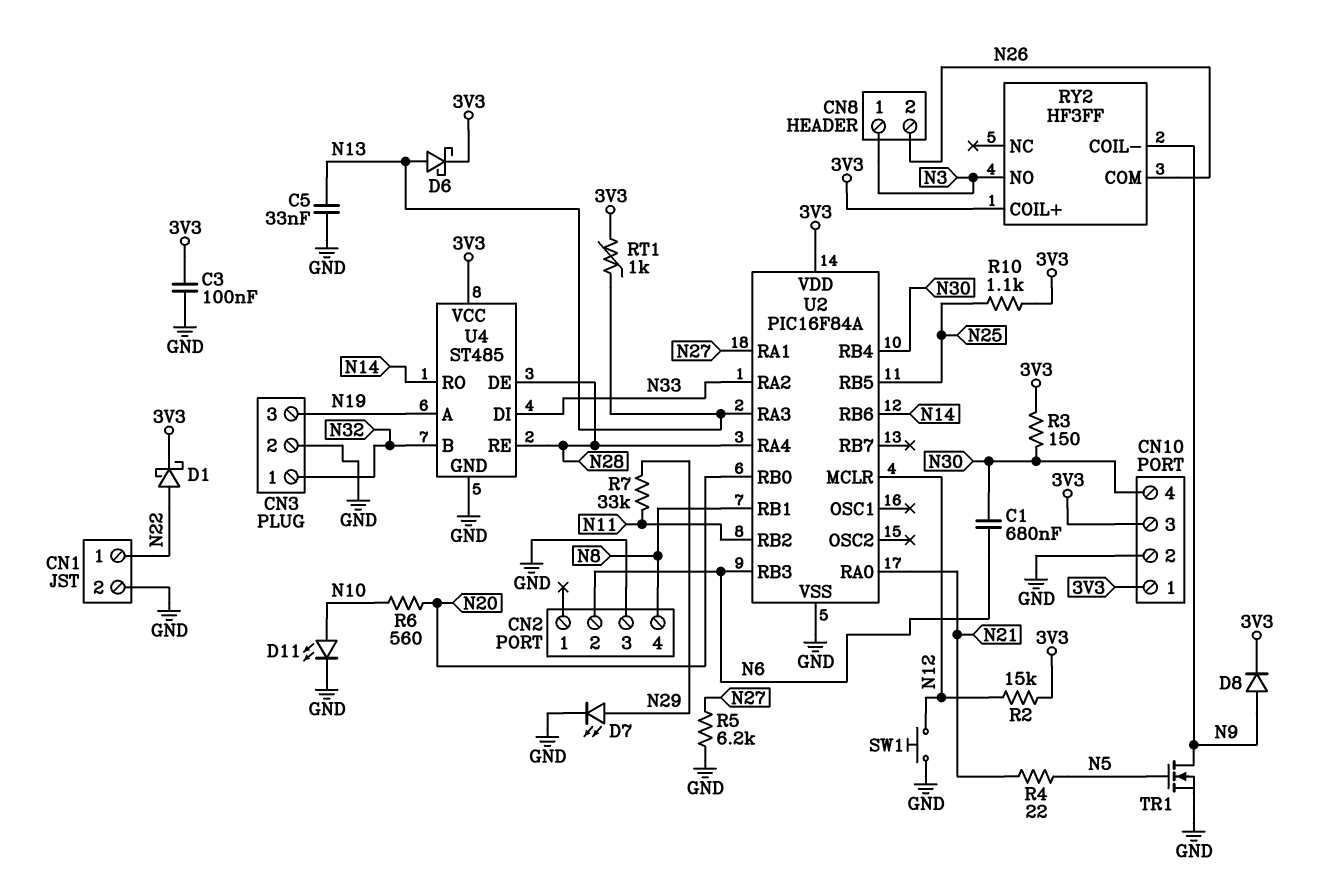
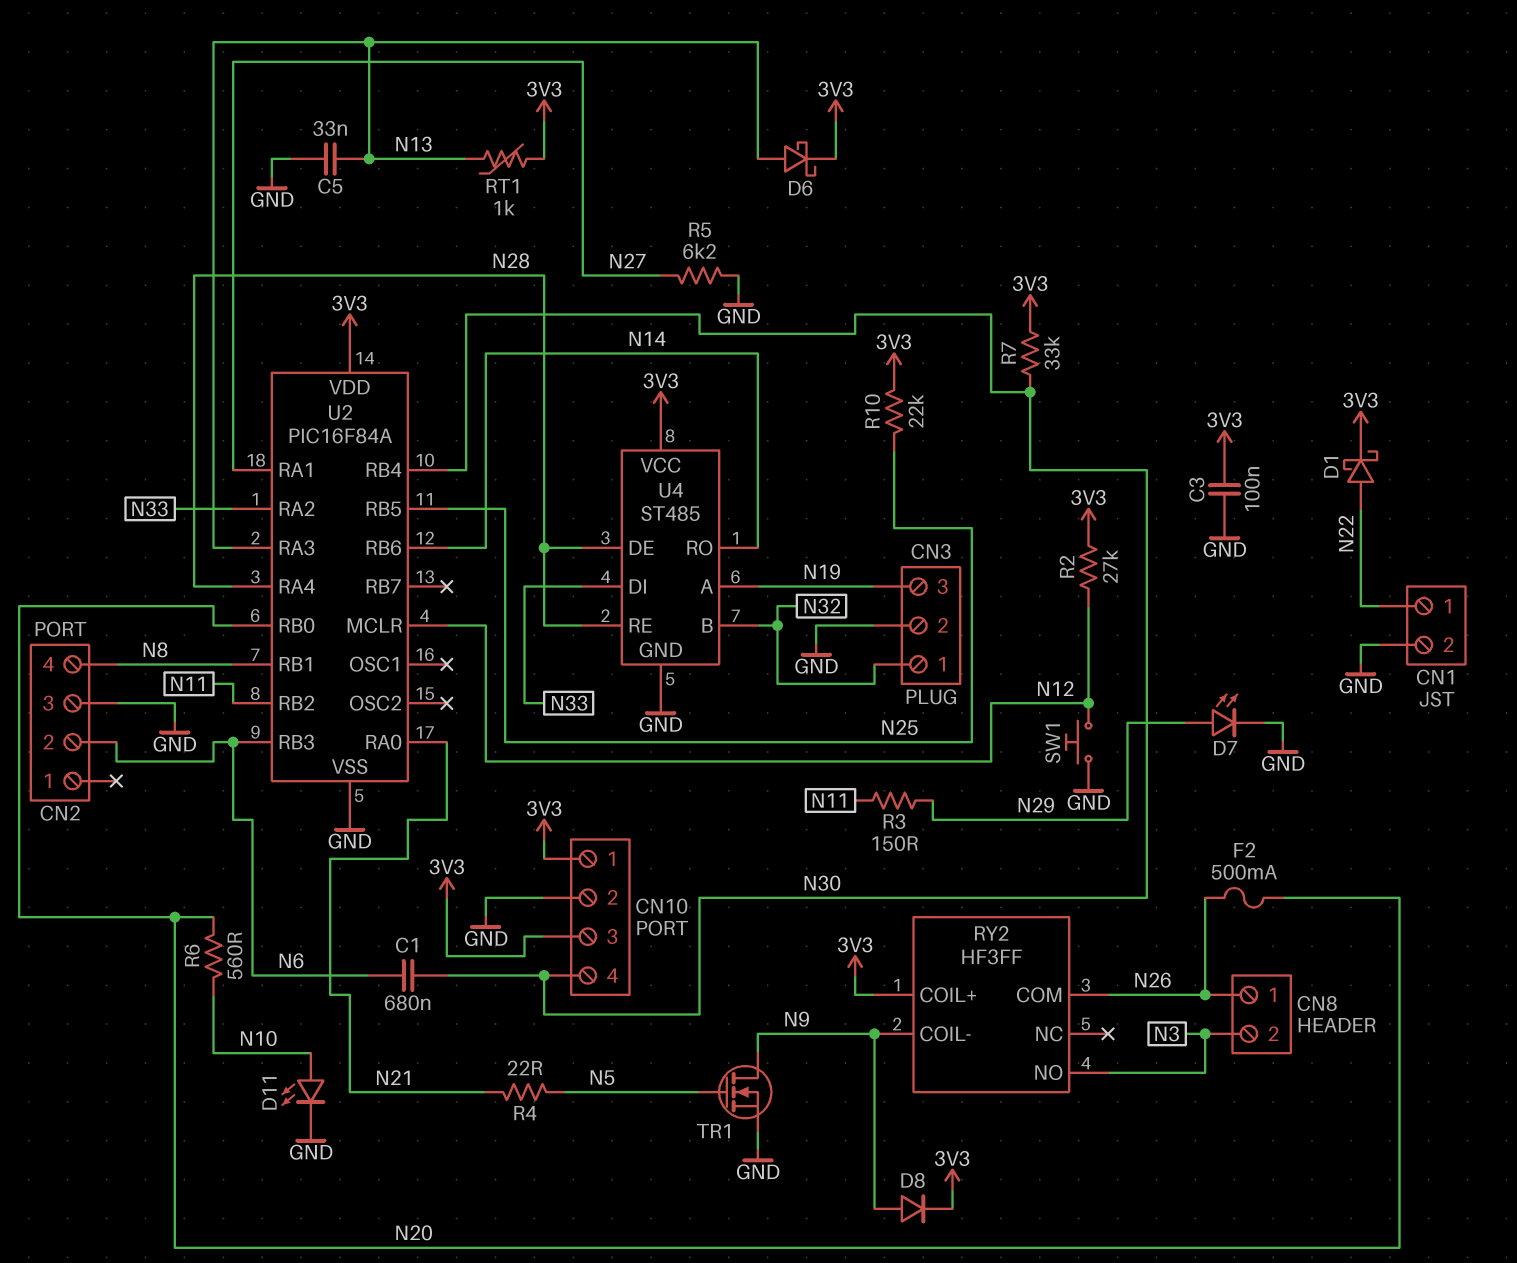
CN8 pin 1: N3 -> N26
CN8 pin 2: N26 -> N3
F2: none -> 500mA (N20, N26)
R2: 15k (3V3, N12) -> 27k (3V3, N12)
R3: 150 (3V3, N30) -> 150 (N11, N29)
R7: 33k (N11, N29) -> 33k (3V3, N30)
R10: 1.1k (3V3, N25) -> 22k (3V3, N25)

